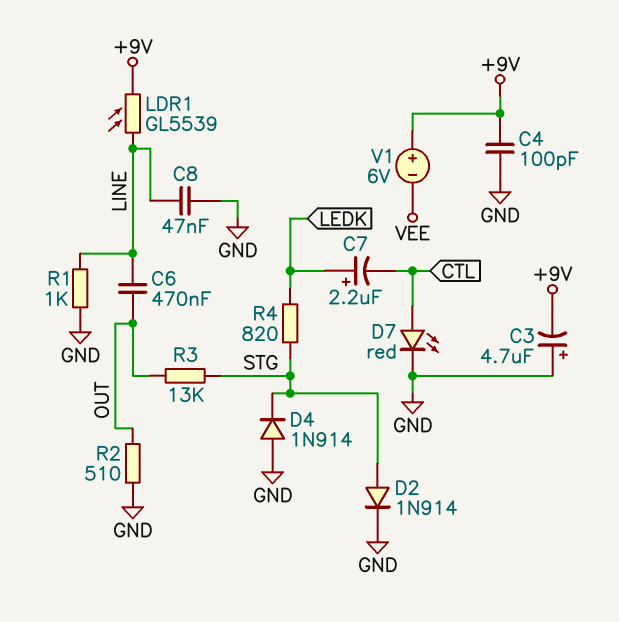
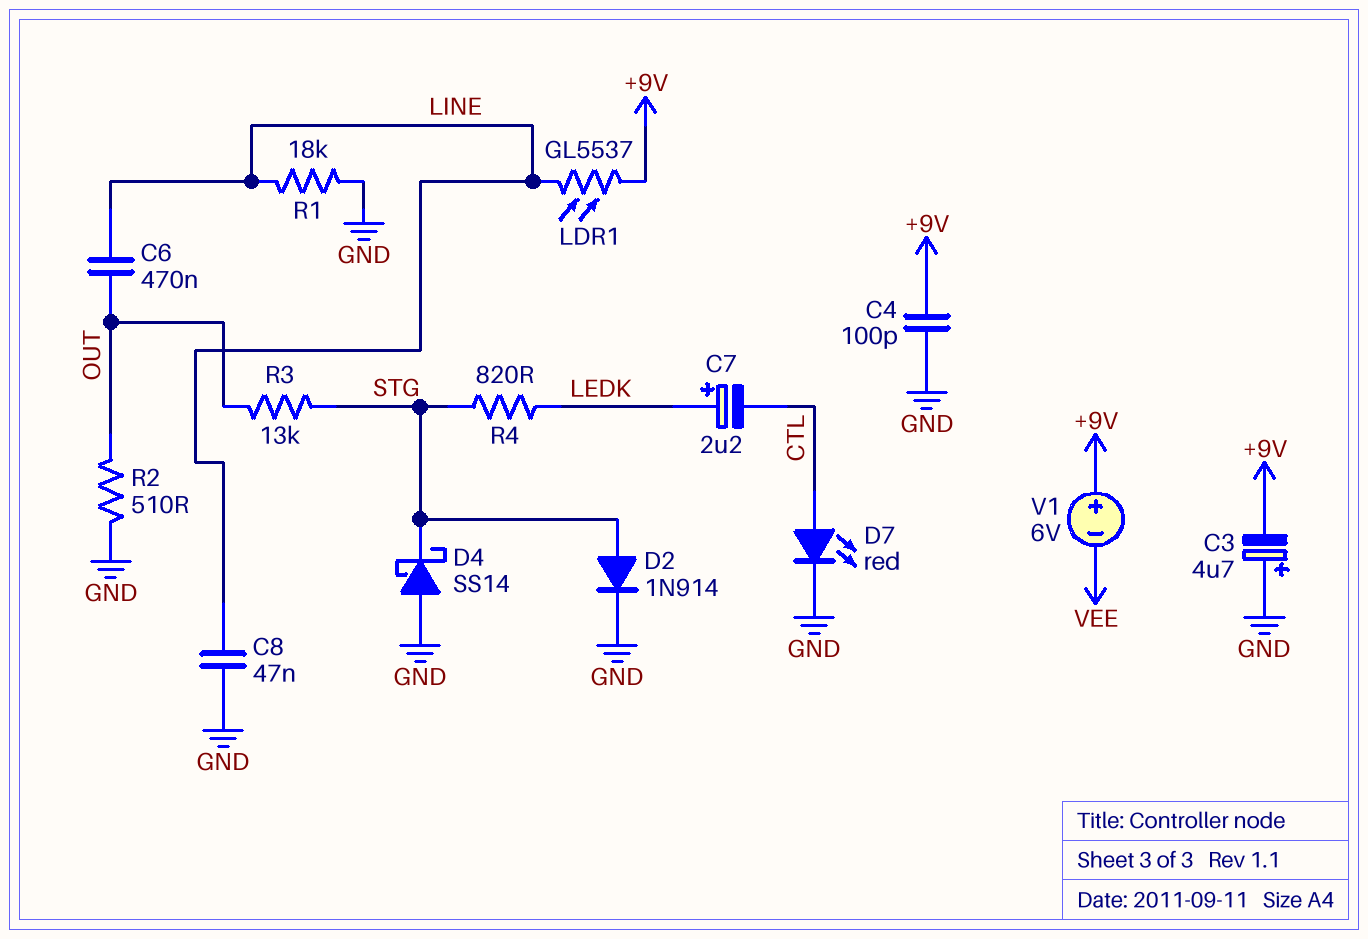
D4: diode 1N914 (A GND, K STG) -> schottky SS14 (A GND, K STG)
LDR1: GL5539 (+9V, LINE) -> GL5537 (+9V, LINE)
R1: 1k (GND, LINE) -> 18k (GND, LINE)

